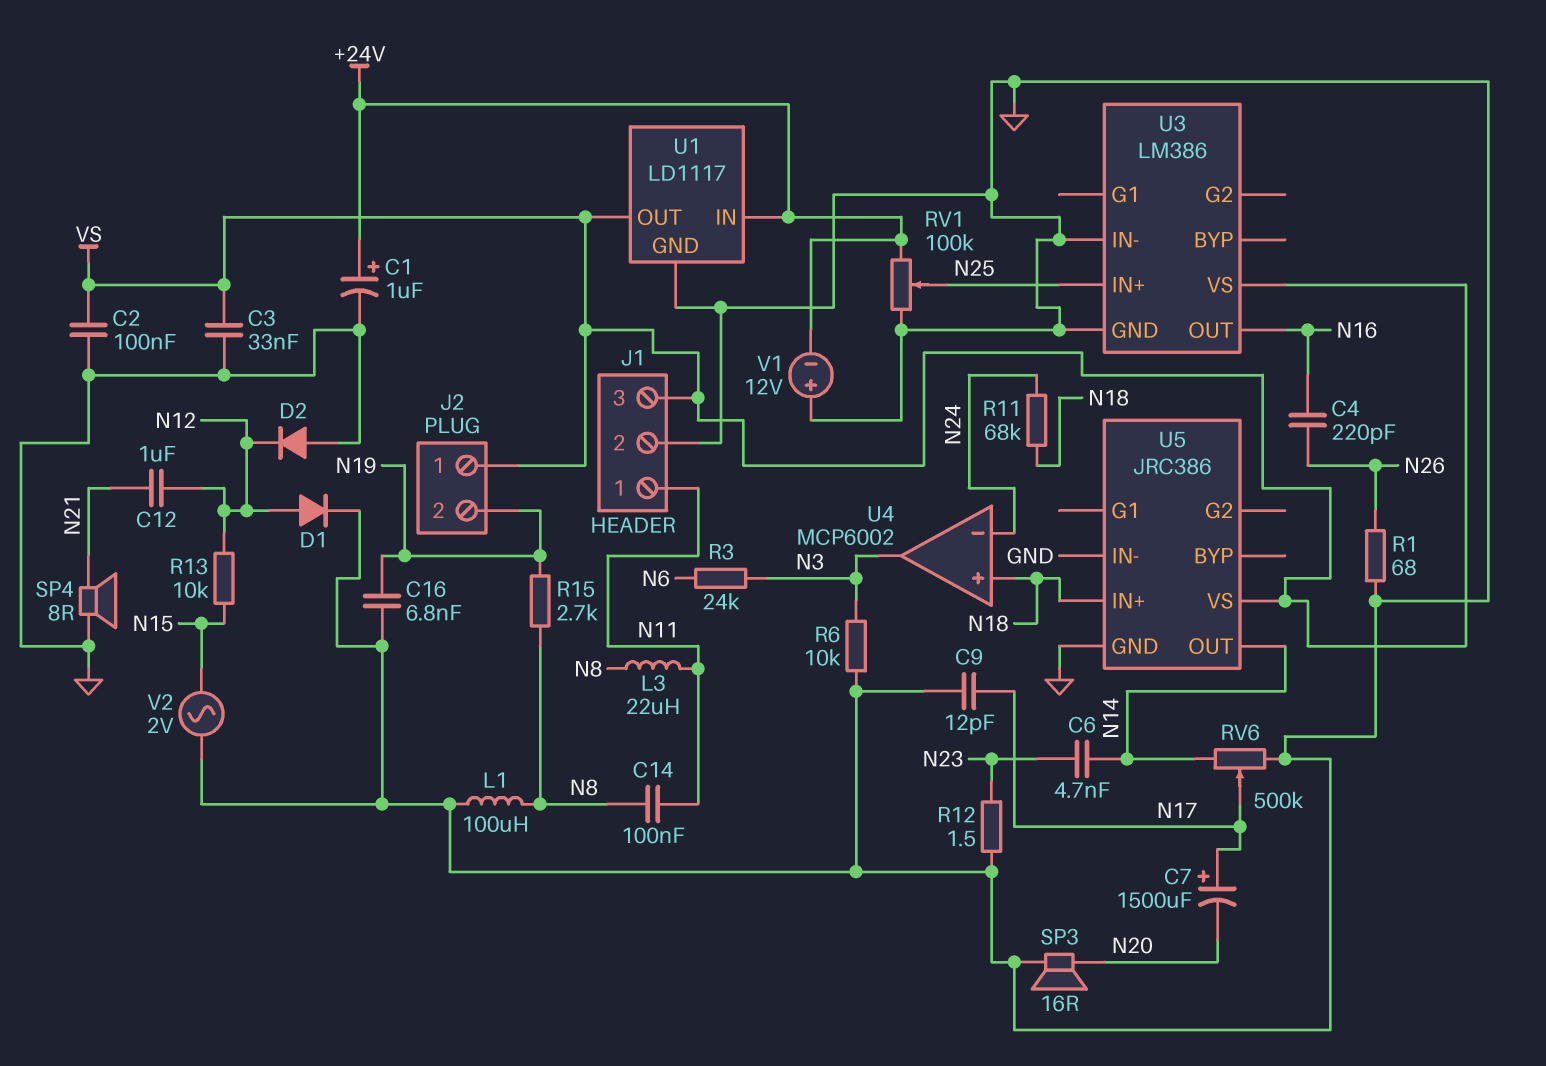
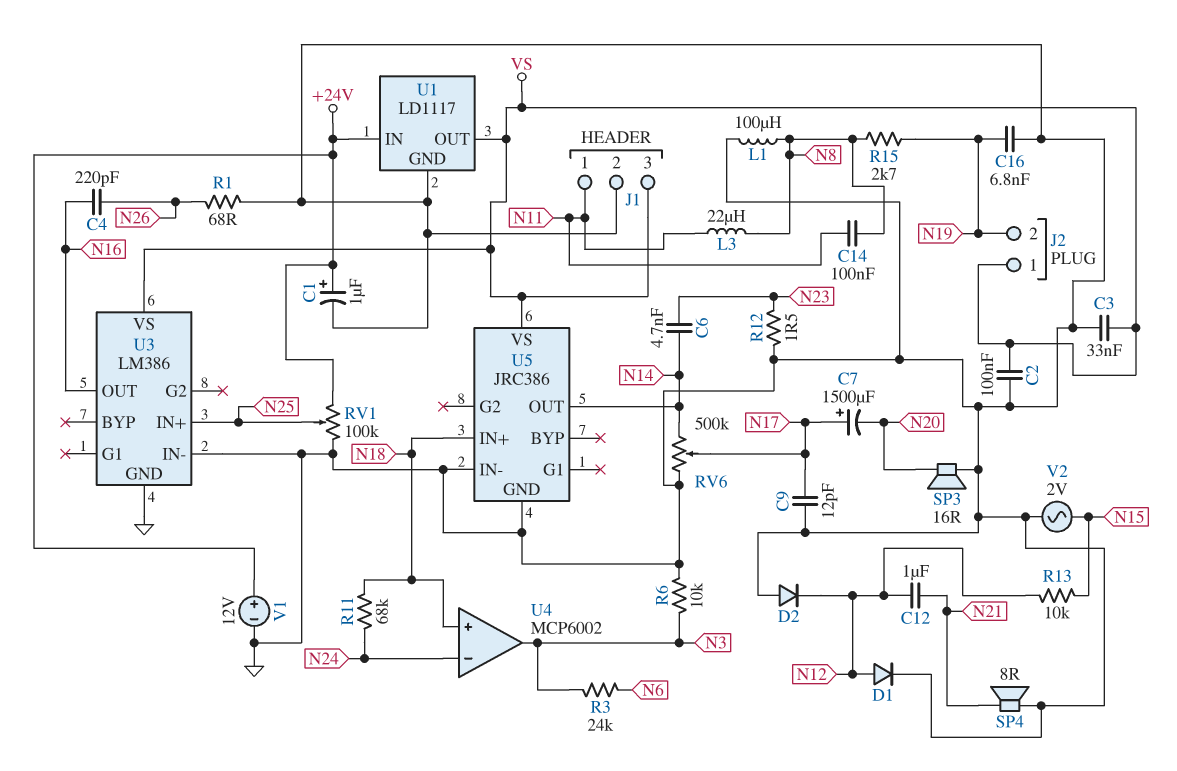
V1: 12V (plus GND, minus +24V) -> 12V (plus +24V, minus GND)

